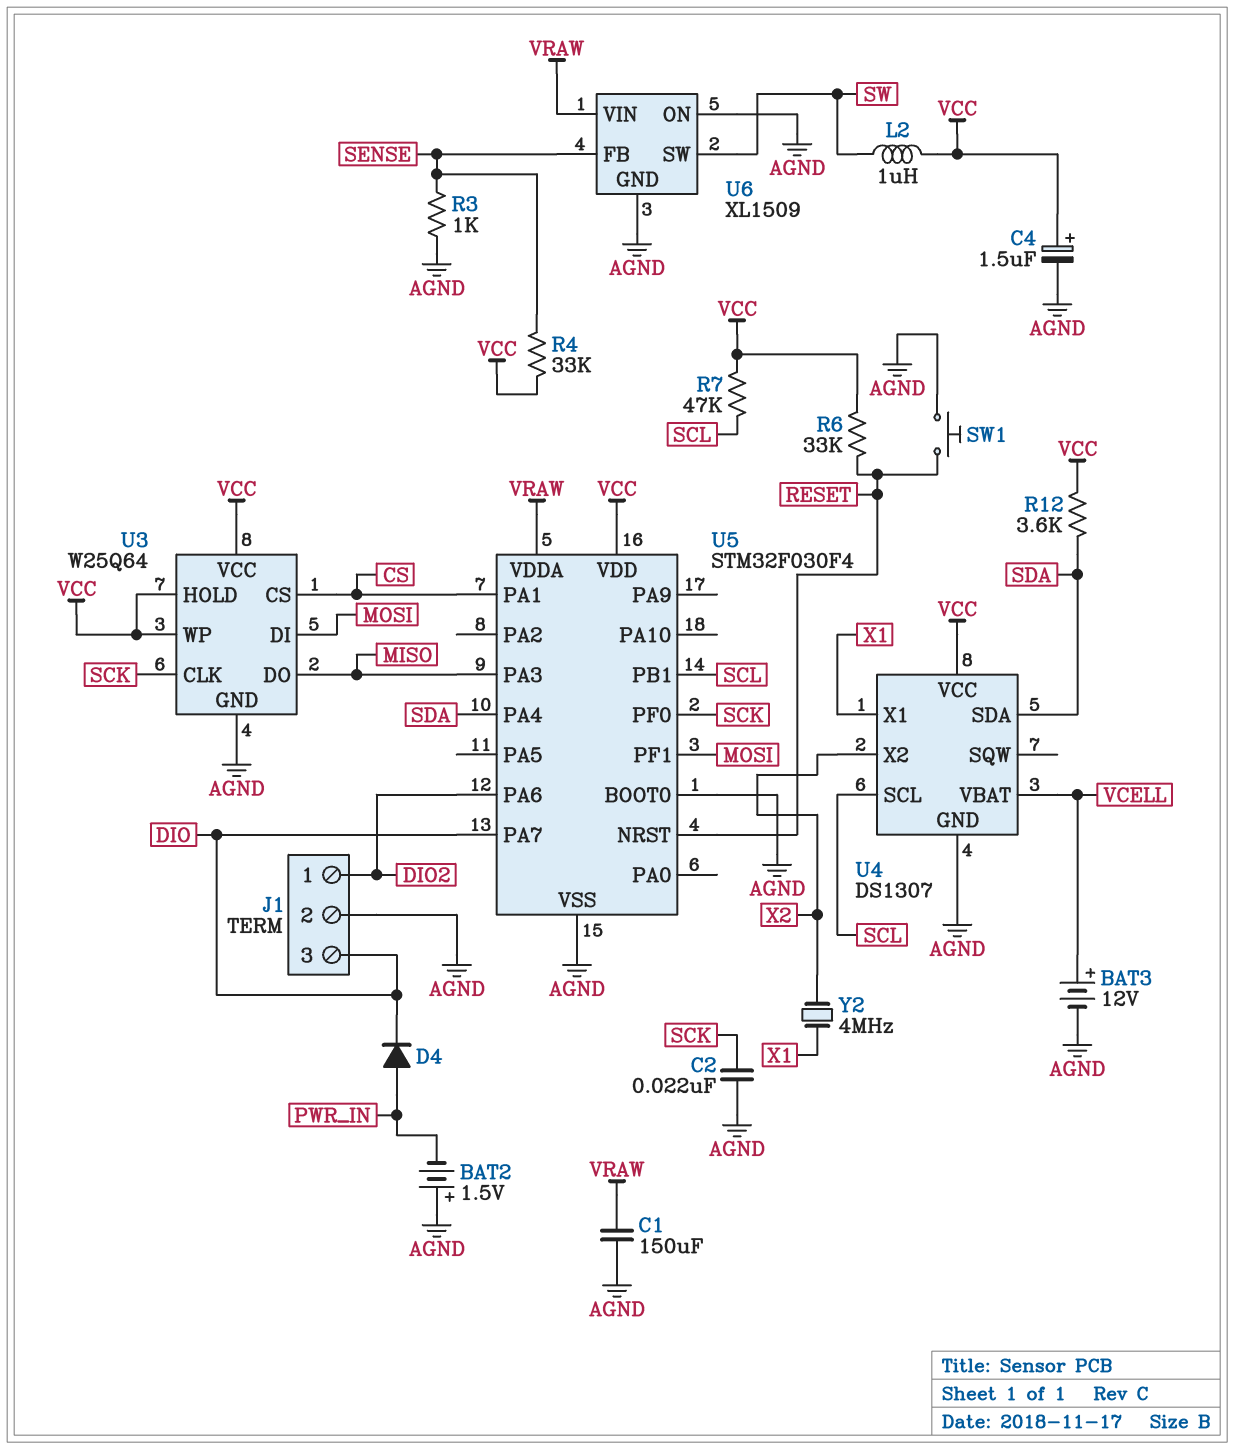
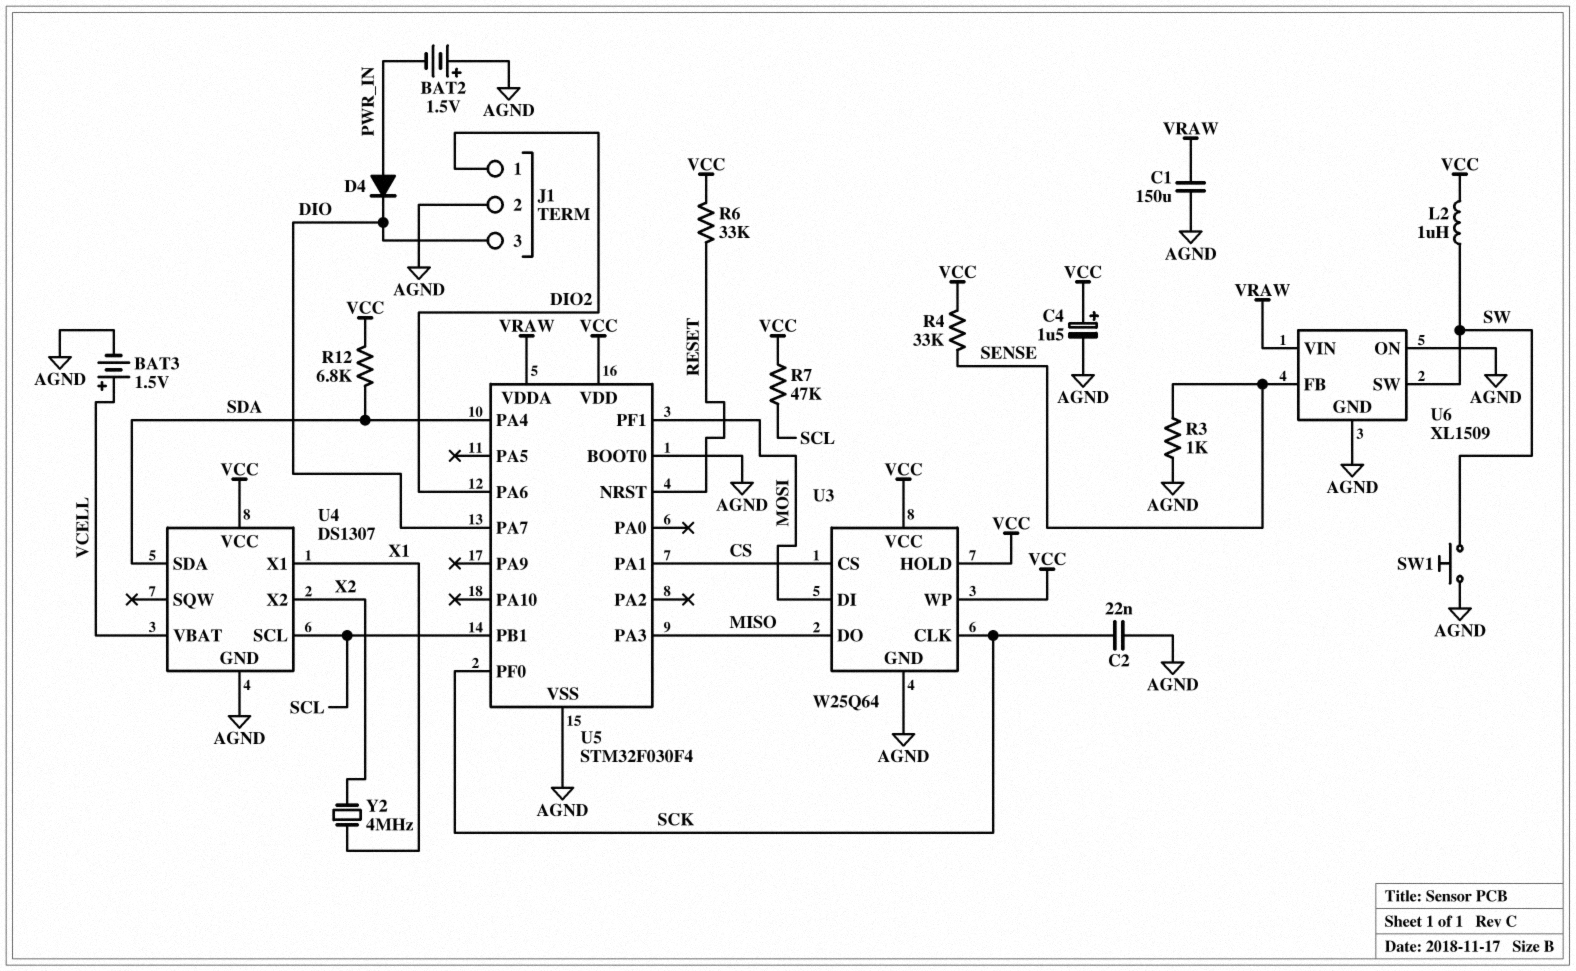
BAT3: 12V (plus VCELL, minus AGND) -> 1.5V (plus VCELL, minus AGND)
R12: 3.6k (SDA, VCC) -> 6.8k (SDA, VCC)
SW1: button (AGND, RESET) -> button (AGND, SW)

